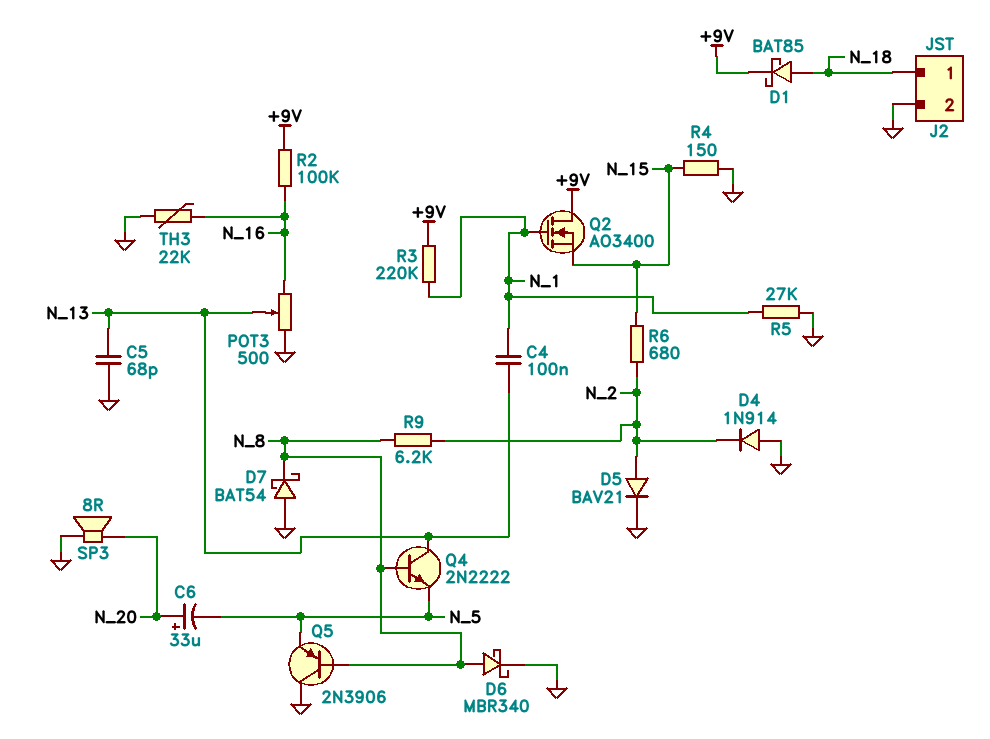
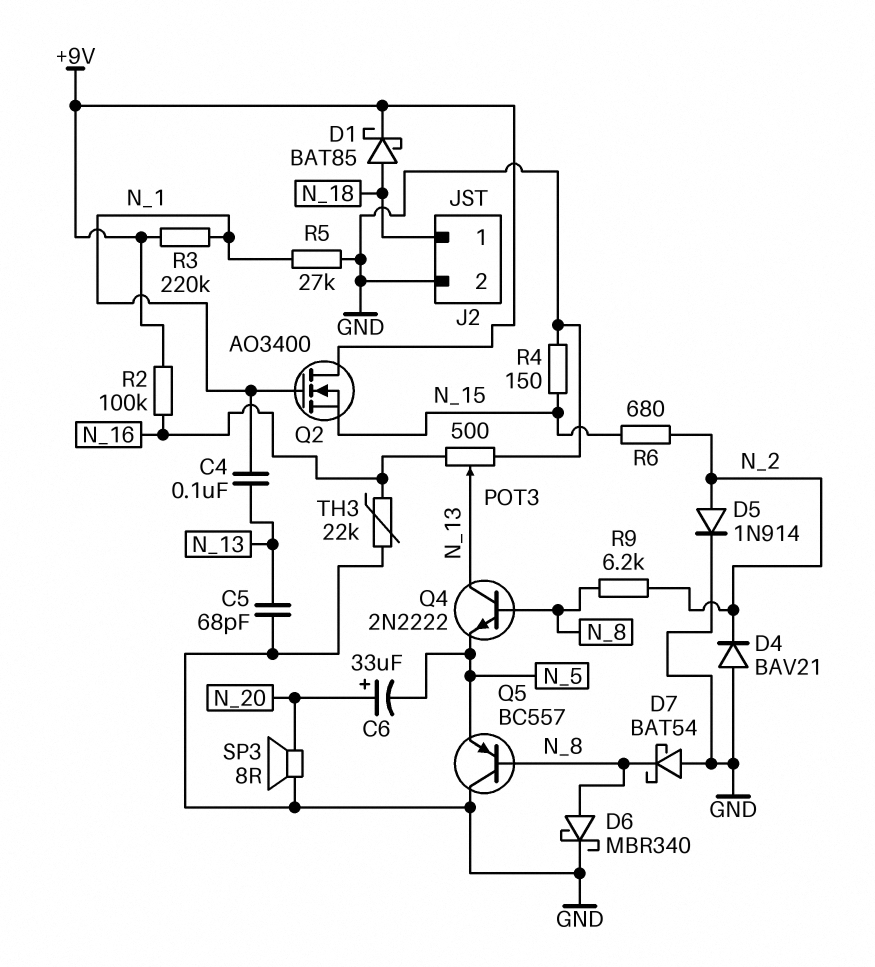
D4: diode 1N914 (A GND, K N_2) -> diode BAV21 (A GND, K N_2)
D5: diode BAV21 (A N_2, K GND) -> diode 1N914 (A N_2, K GND)
Q5: PNP 2N3906 (B N_8, C GND, E N_5) -> PNP BC557 (B N_8, C GND, E N_5)

